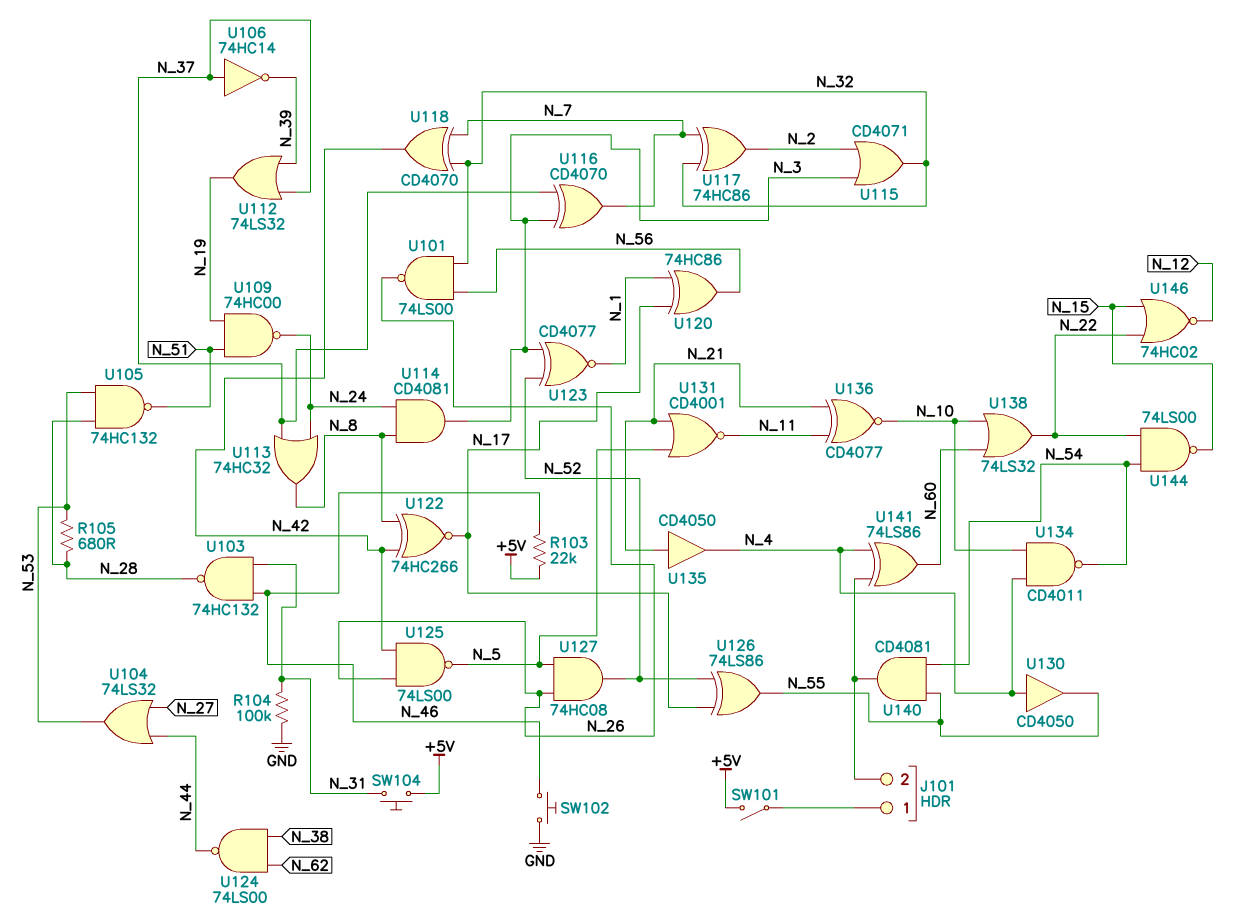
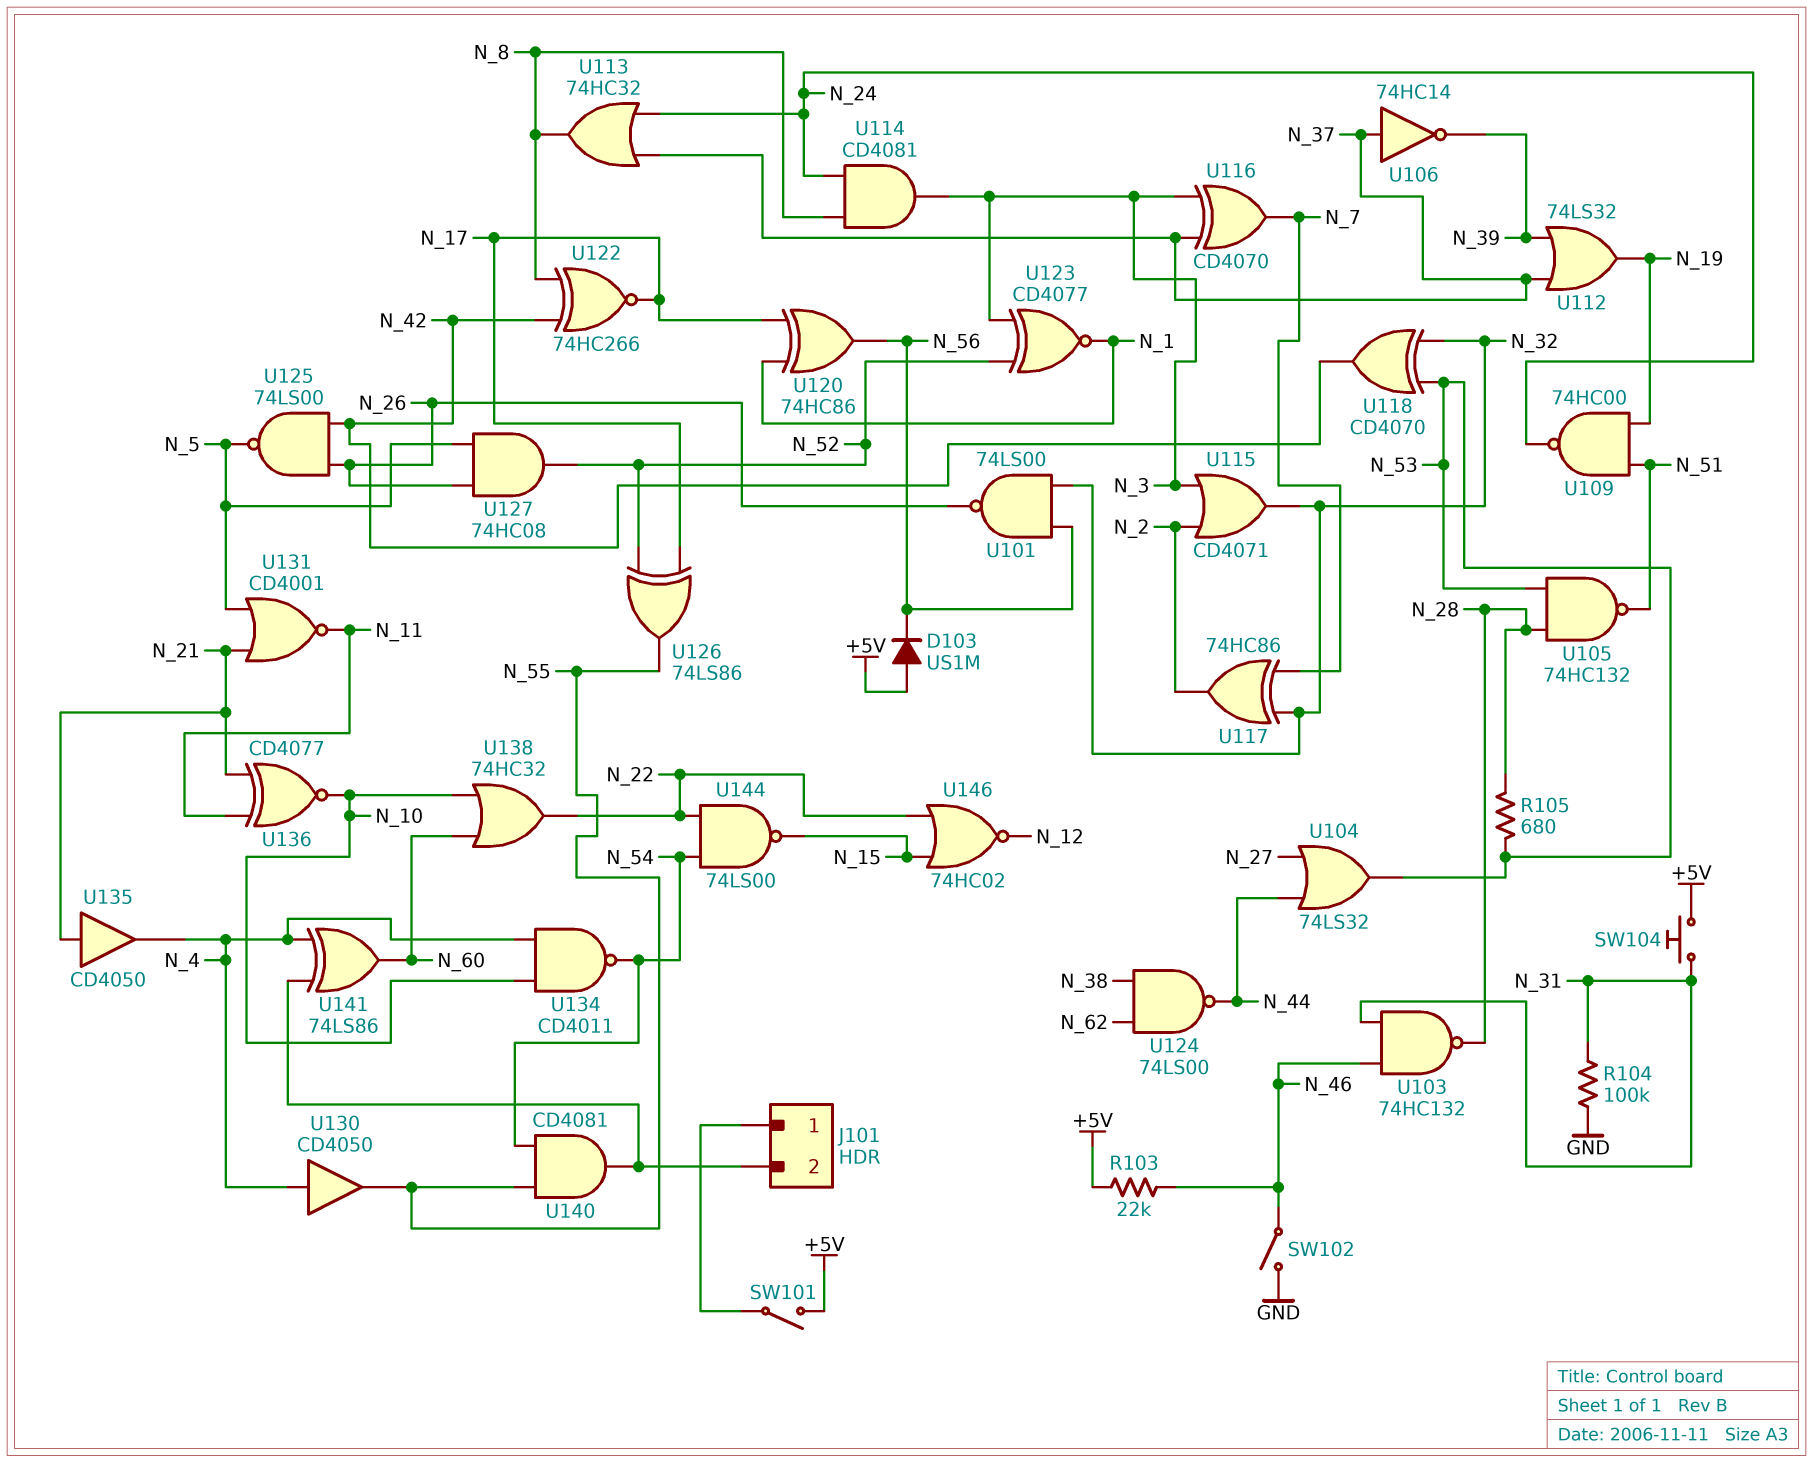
D103: none -> diode US1M (A +5V, K N_56)
SW102: button (GND, N_46) -> switch (GND, N_46)
U118: XOR CD4070 (in N_7, in N_32, out N_42) -> XOR CD4070 (in N_32, in N_53, out N_42)
U138: OR 74LS32 (in N_10, in N_60, out N_22) -> OR 74HC32 (in N_10, in N_60, out N_22)

